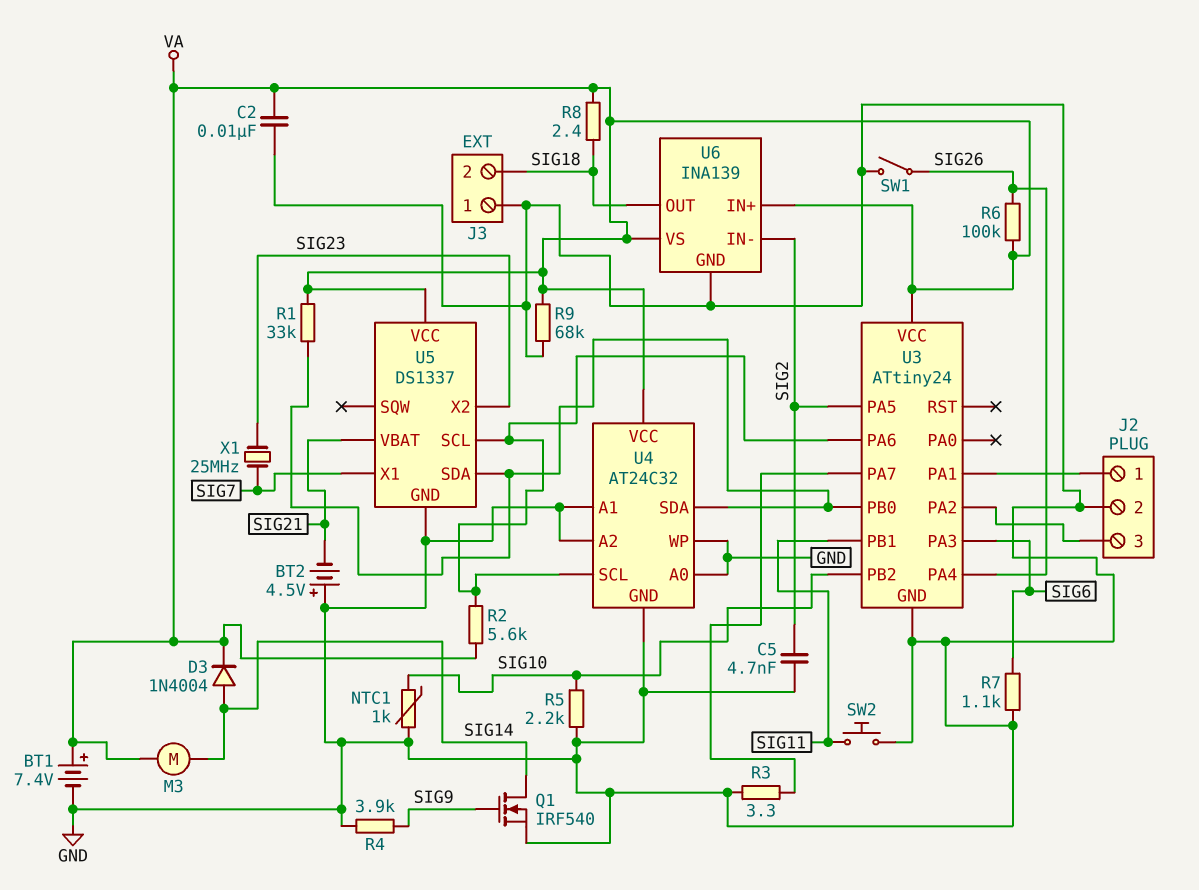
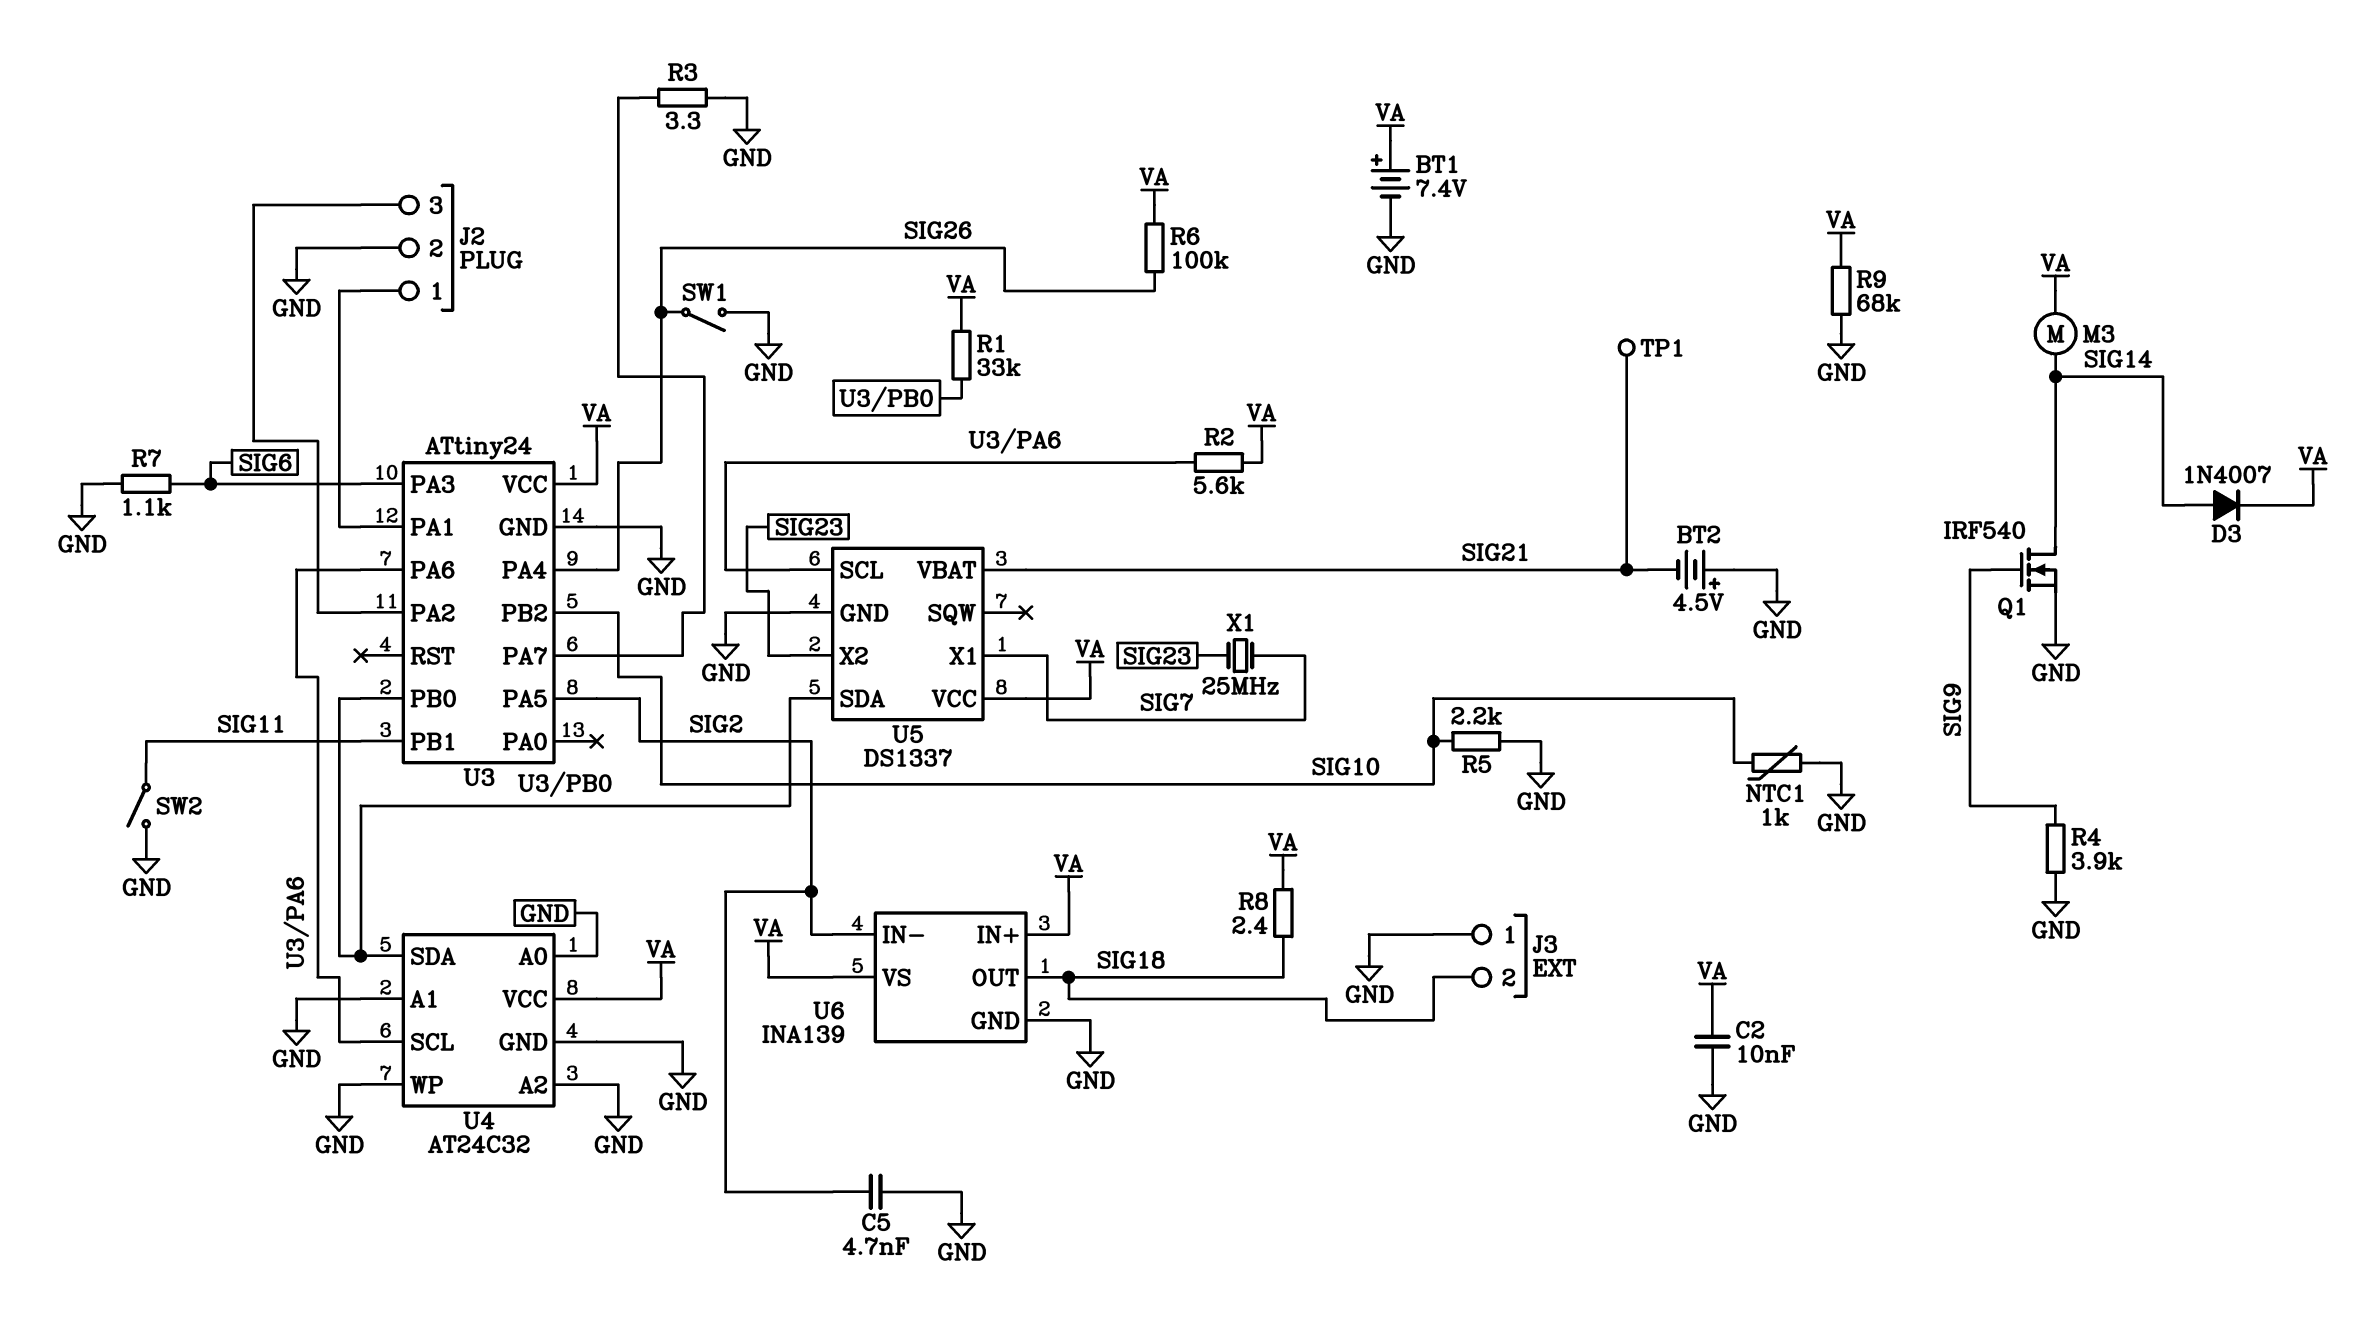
D3: diode 1N4004 (A SIG14, K VA) -> diode 1N4007 (A SIG14, K VA)
SW2: button (GND, SIG11) -> switch (GND, SIG11)
TP1: none -> test point (SIG21)

